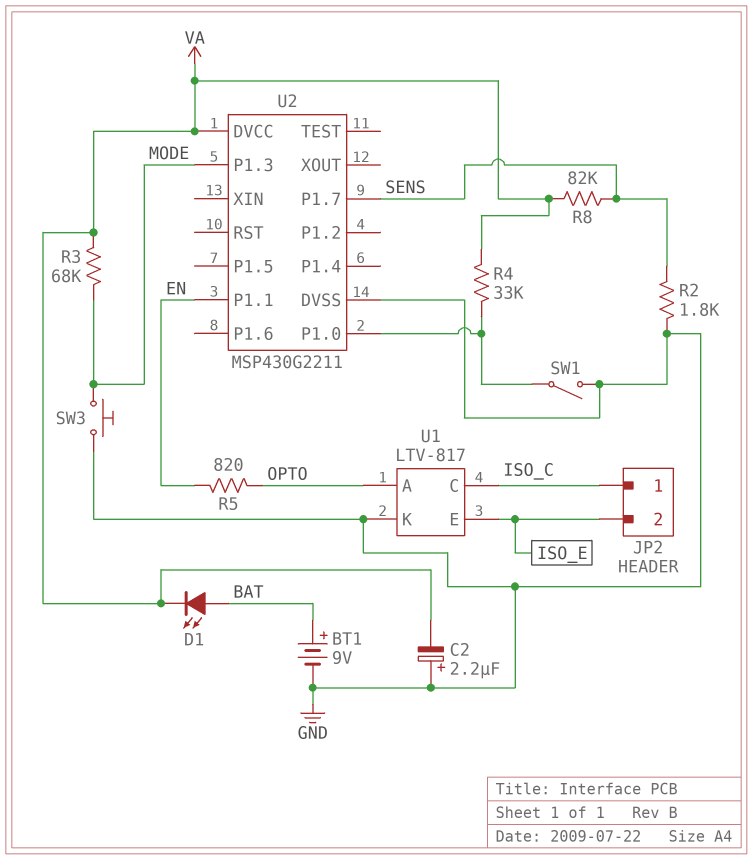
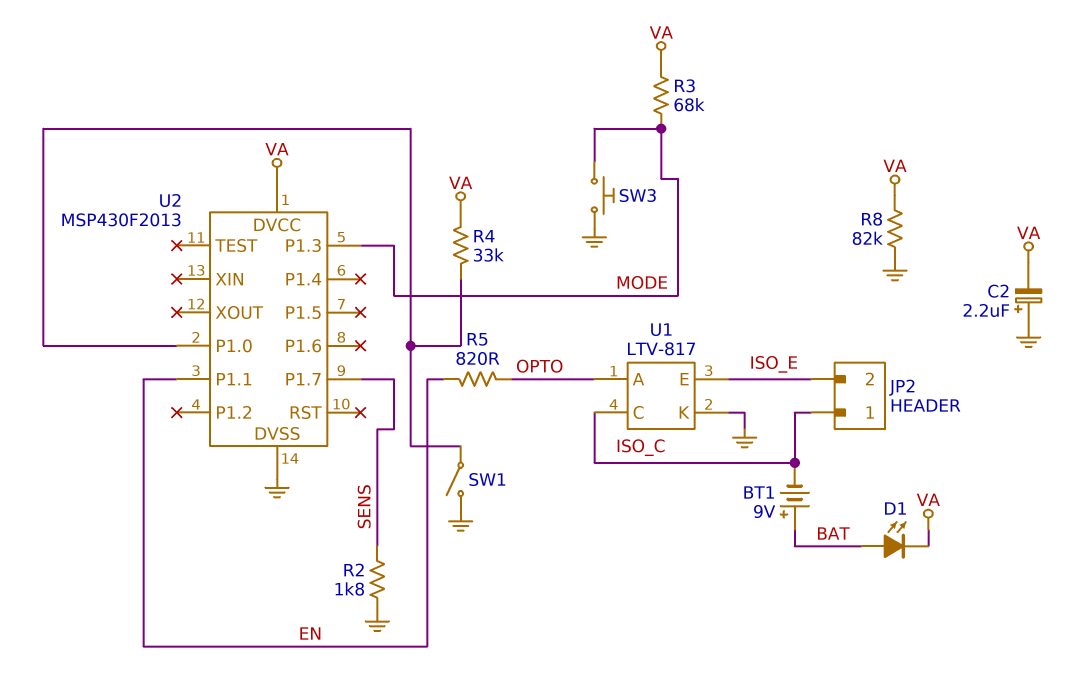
BT1: 9V (plus BAT, minus GND) -> 9V (plus BAT, minus ISO_C)
R8: 82k (SENS, VA) -> 82k (GND, VA)
U2: MSP430G2211 -> MSP430F2013

